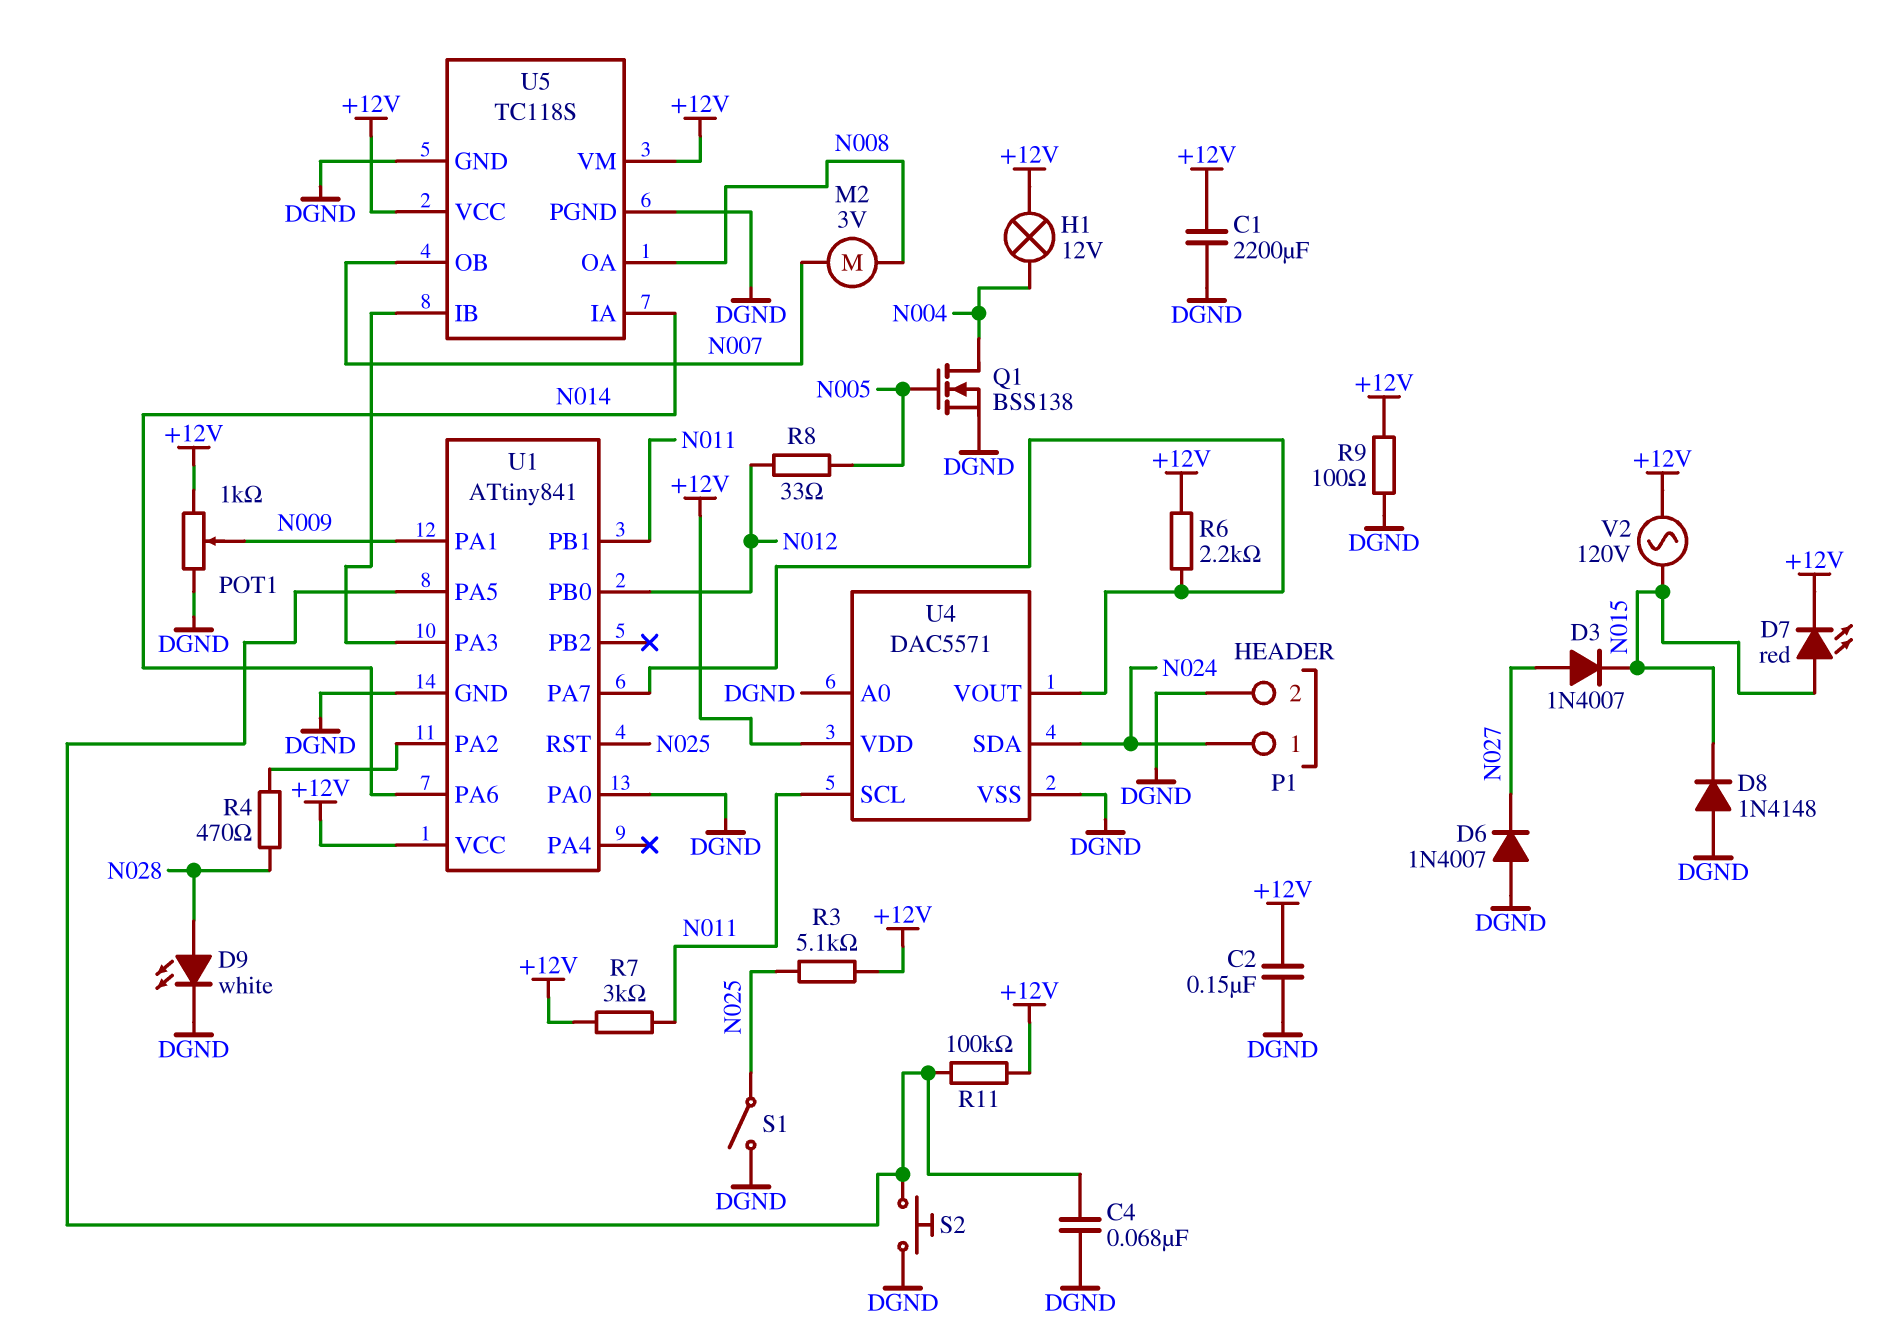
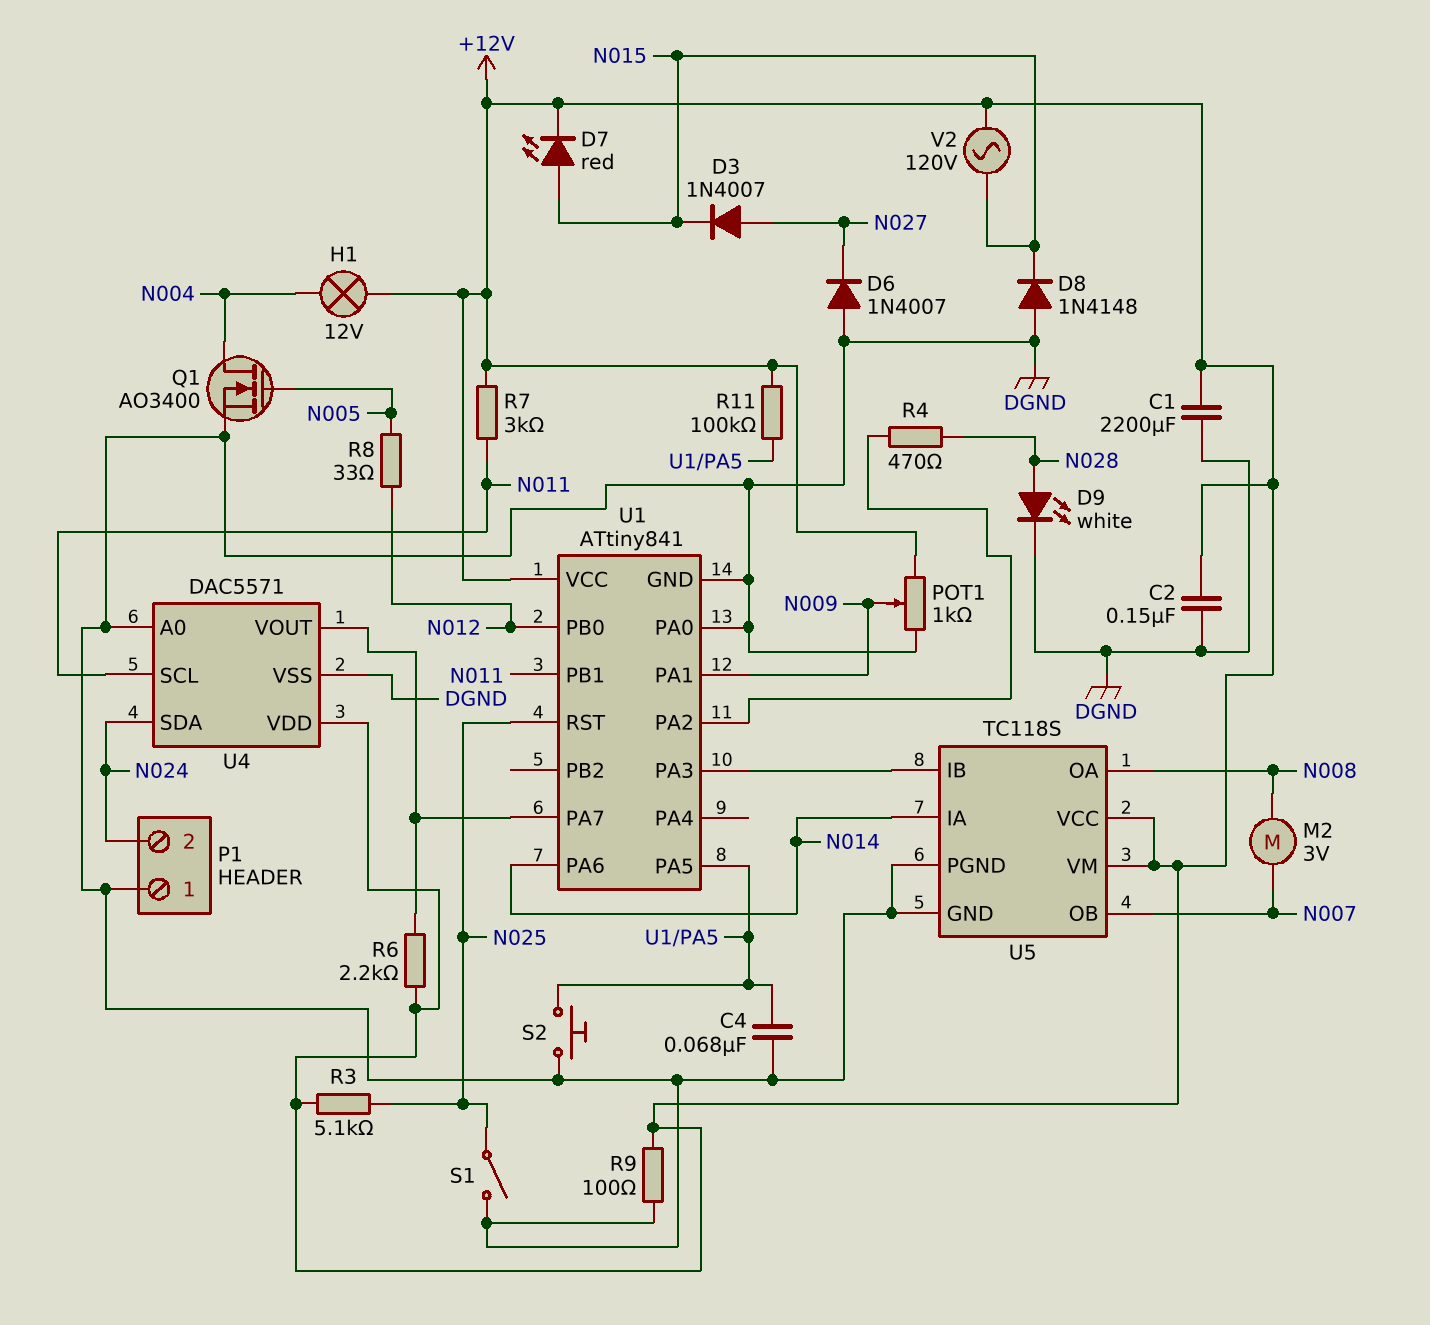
P1 pin 1: N024 -> DGND
P1 pin 2: DGND -> N024
Q1: NMOS BSS138 (G N005, D N004, S DGND) -> NMOS AO3400 (G N005, D N004, S DGND)

